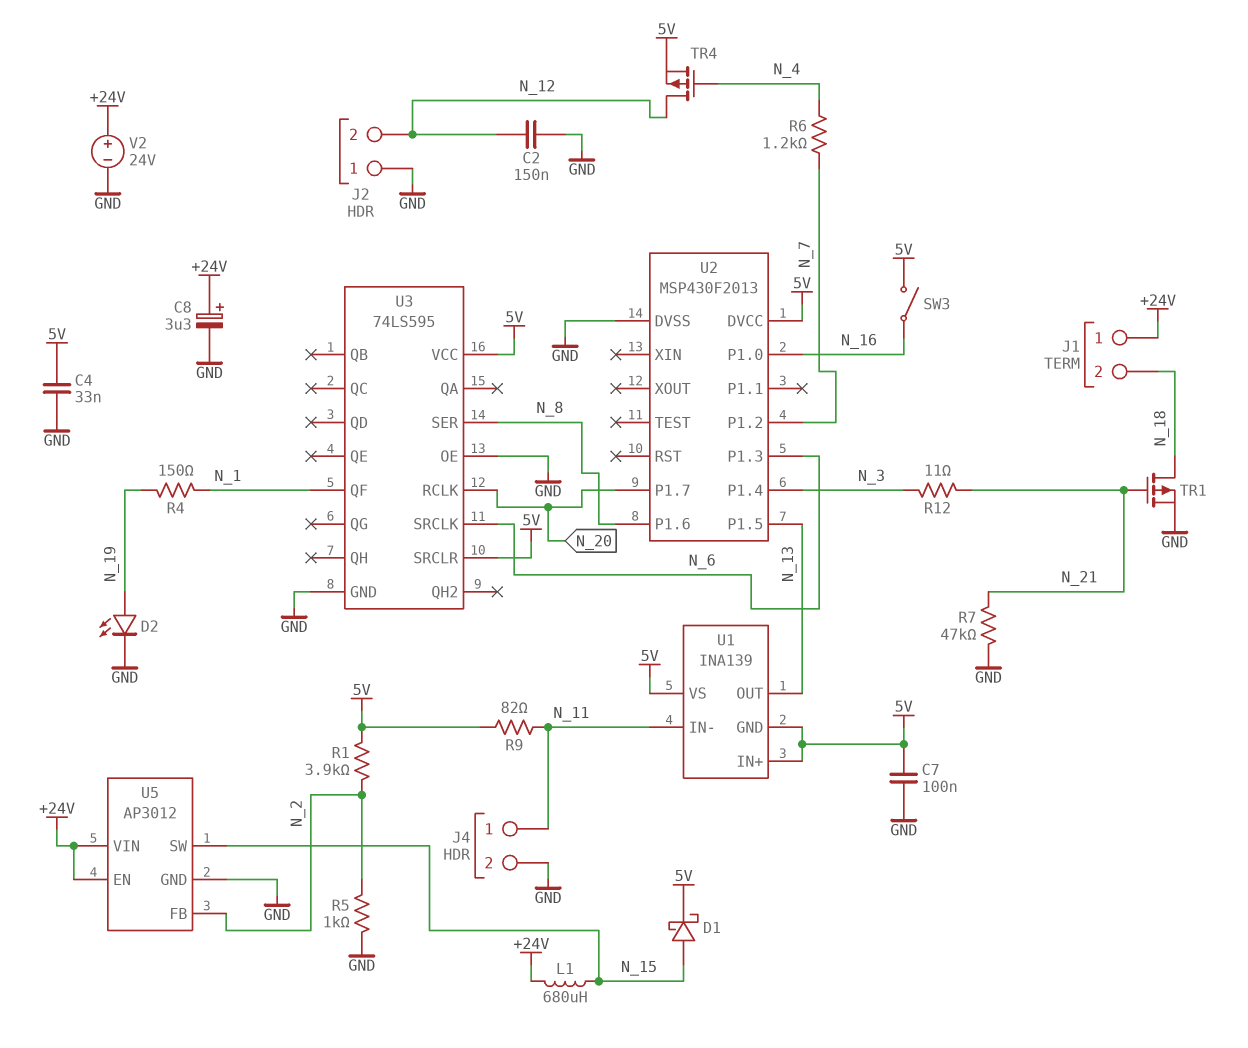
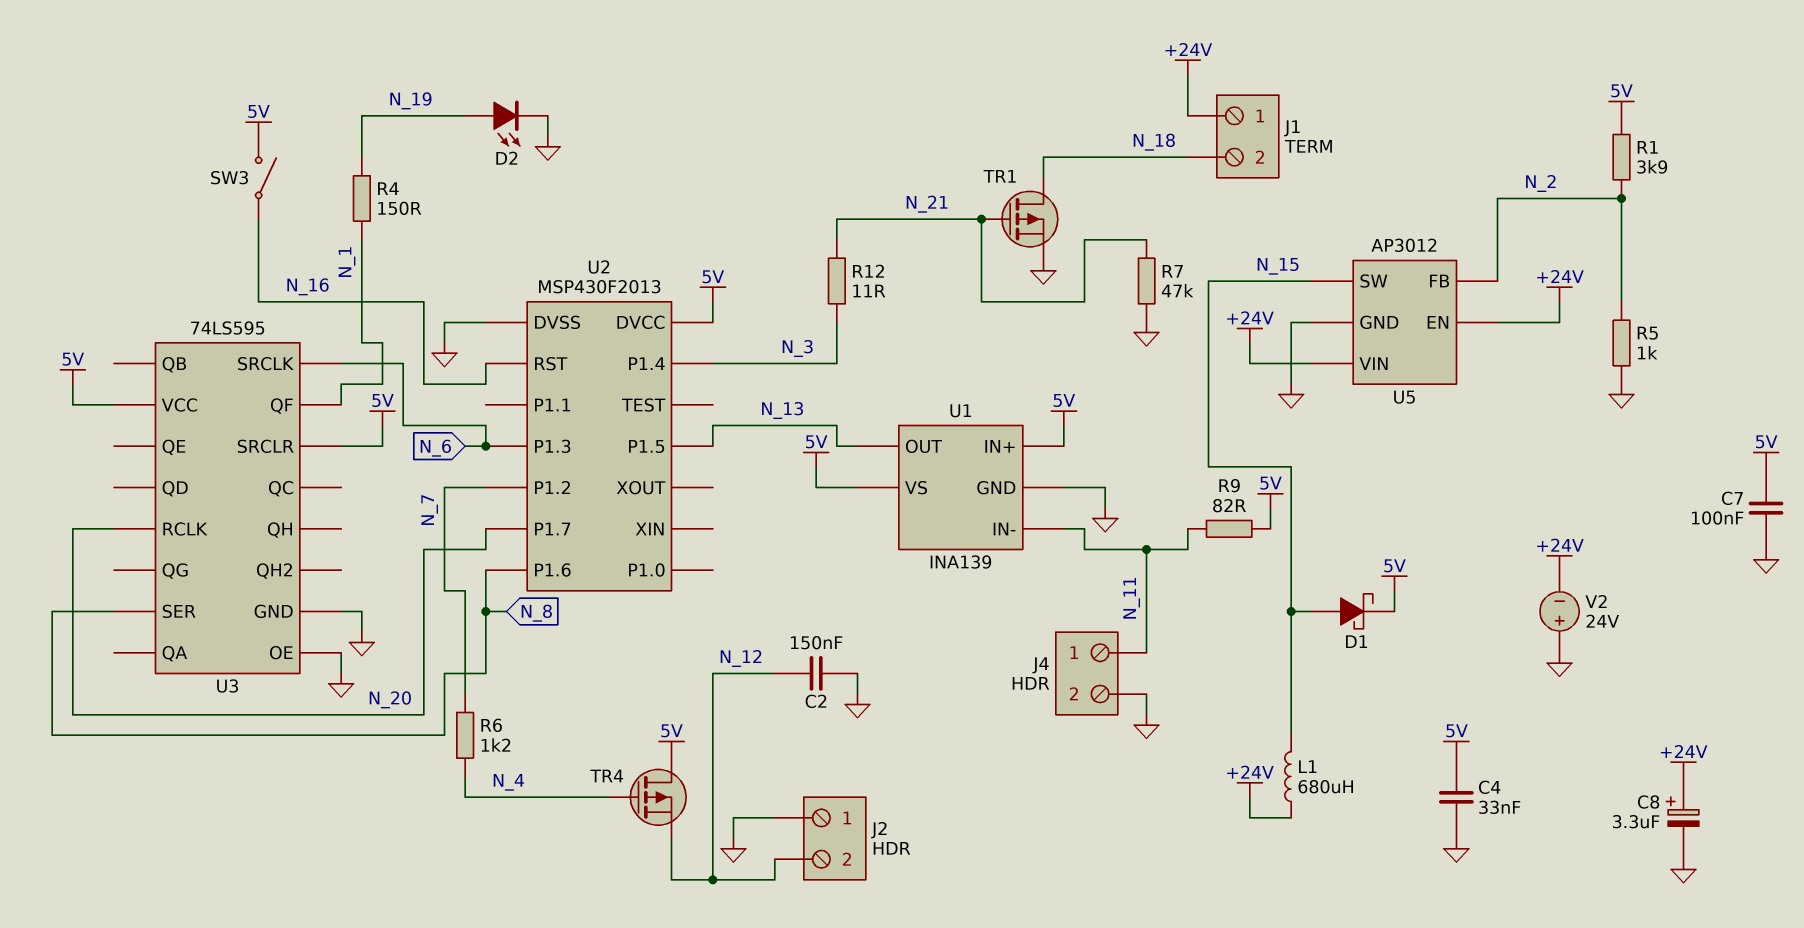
TR4: PMOS (G N_4, D N_12, S 5V) -> PMOS (G N_4, D 5V, S N_12)
U1 pin GND: 5V -> GND
U2 pin P1.0: N_16 -> none
U2 pin RST: none -> N_16
V2: 24V (plus +24V, minus GND) -> 24V (plus GND, minus +24V)

